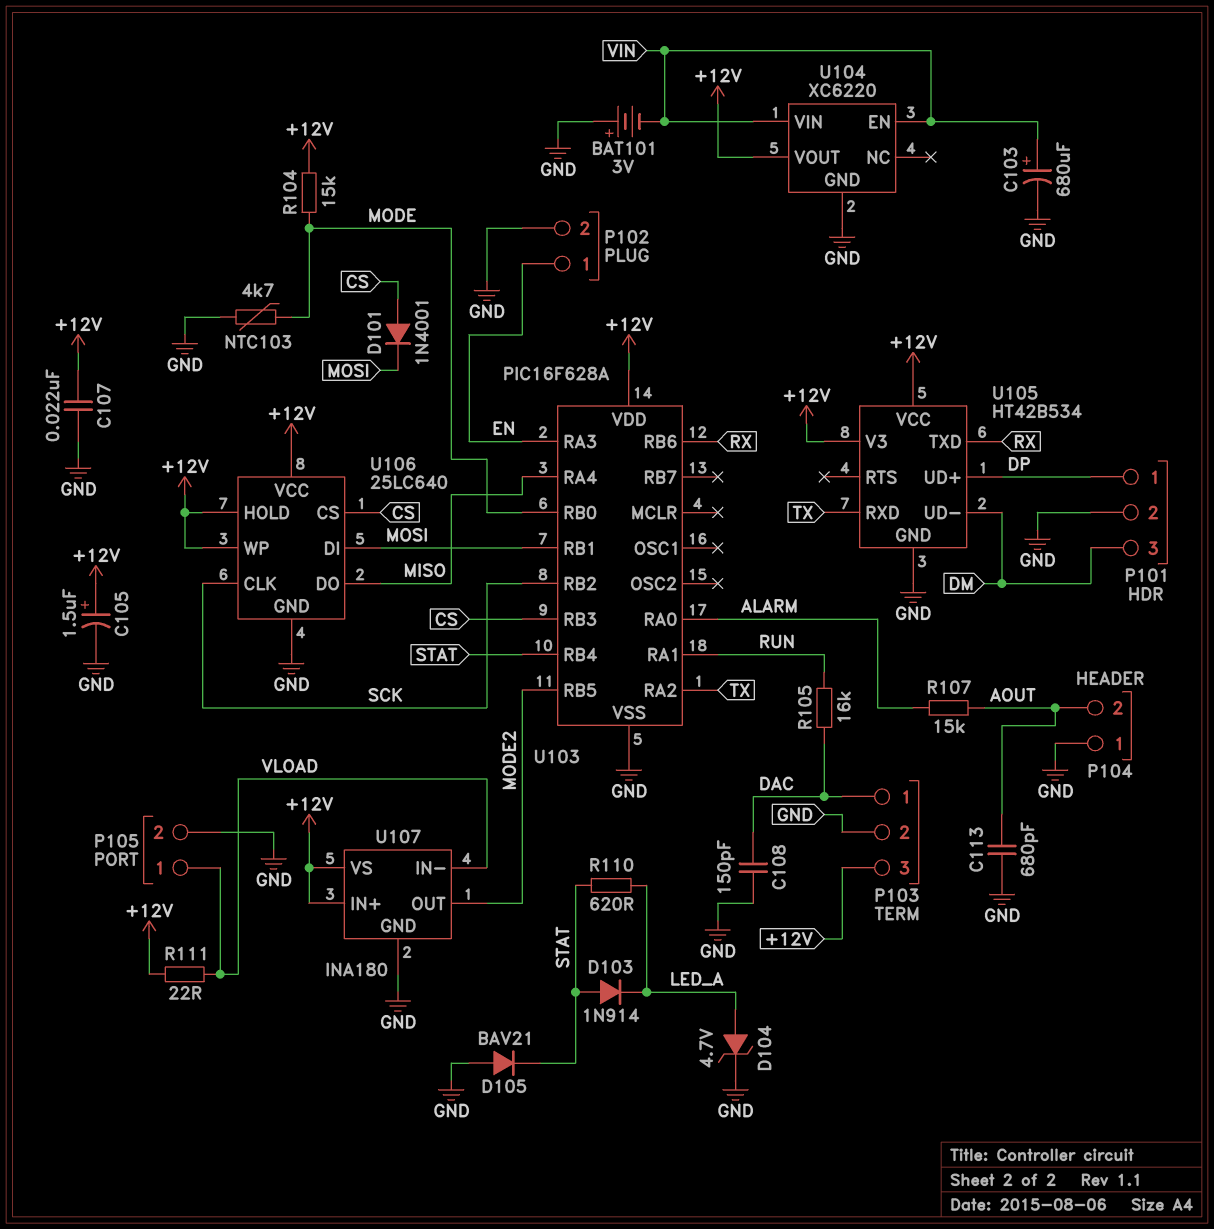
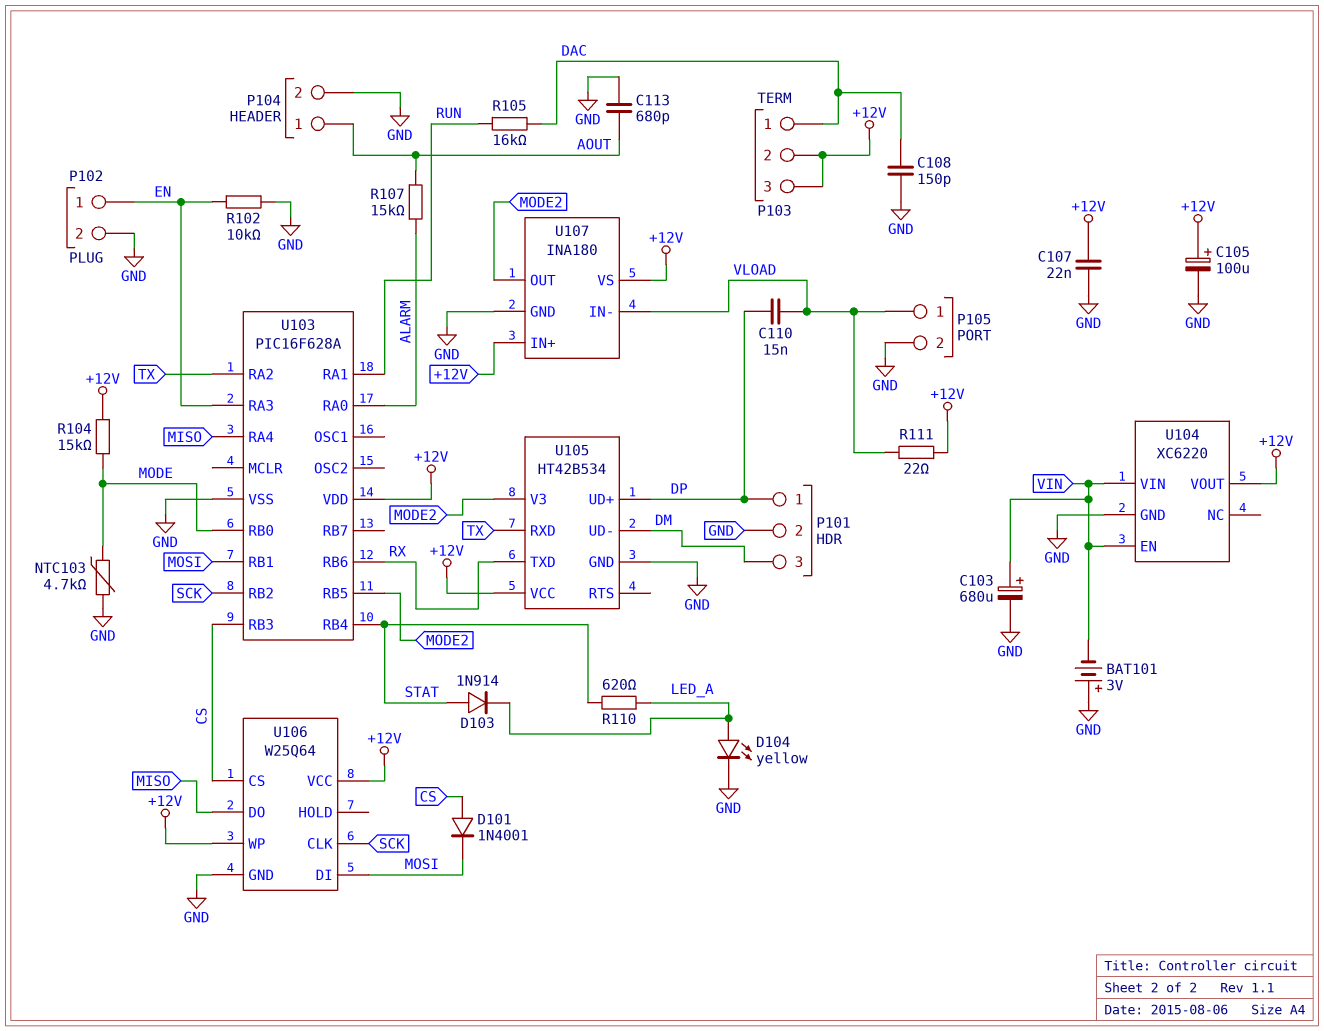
C105: 1.5uF (plus +12V, minus GND) -> 100uF (plus +12V, minus GND)
C110: none -> 15nF (DP, VLOAD)
D104: zener 4.7V (A LED_A, K GND) -> LED yellow (A LED_A, K GND)
D105: diode BAV21 (A GND, K STAT) -> none
P103 pin 2: GND -> +12V
P104 pin 1: GND -> AOUT
P104 pin 2: AOUT -> GND
R102: none -> 10k (EN, GND)
U105 pin V3: +12V -> MODE2
U106: 25LC640 -> W25Q64
U106 pin HOLD: +12V -> none

